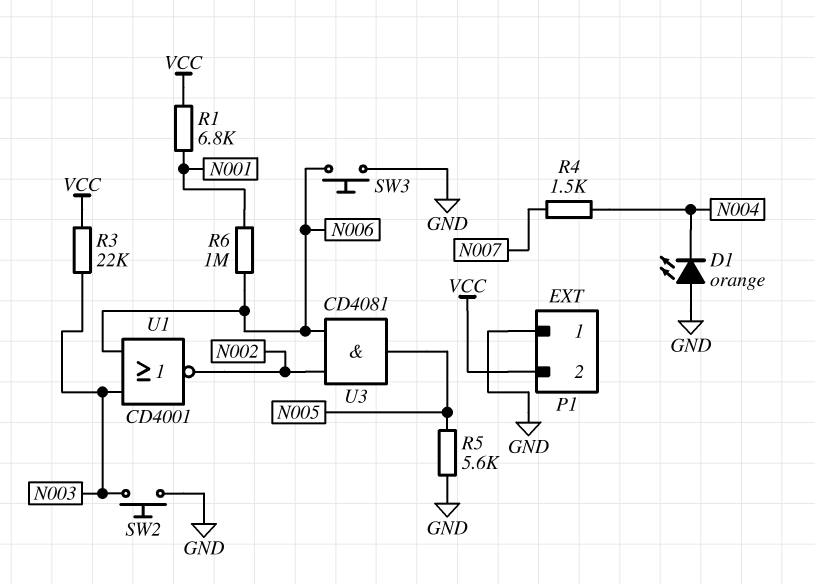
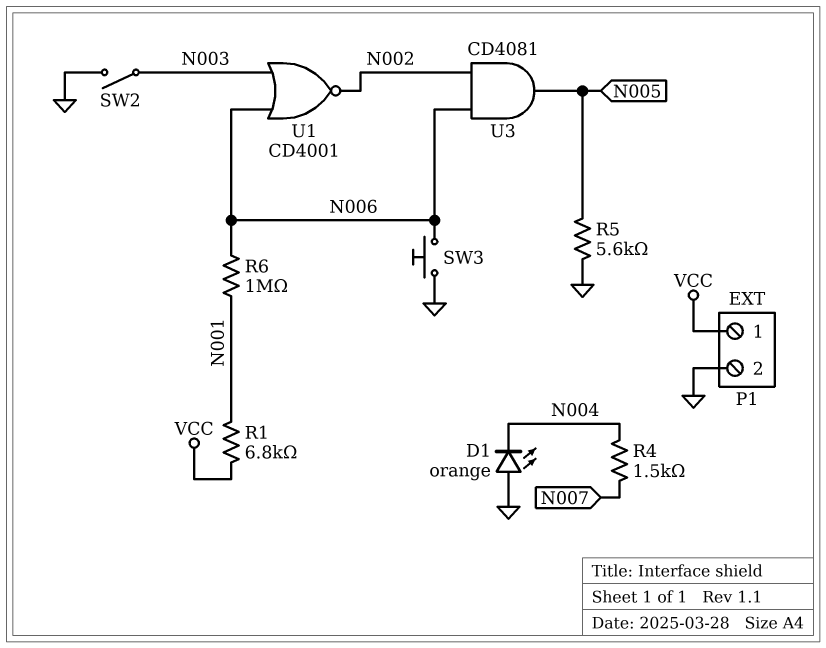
P1 pin 1: GND -> VCC
P1 pin 2: VCC -> GND
R3: 22k (N003, VCC) -> none
SW2: button (GND, N003) -> switch (GND, N003)

